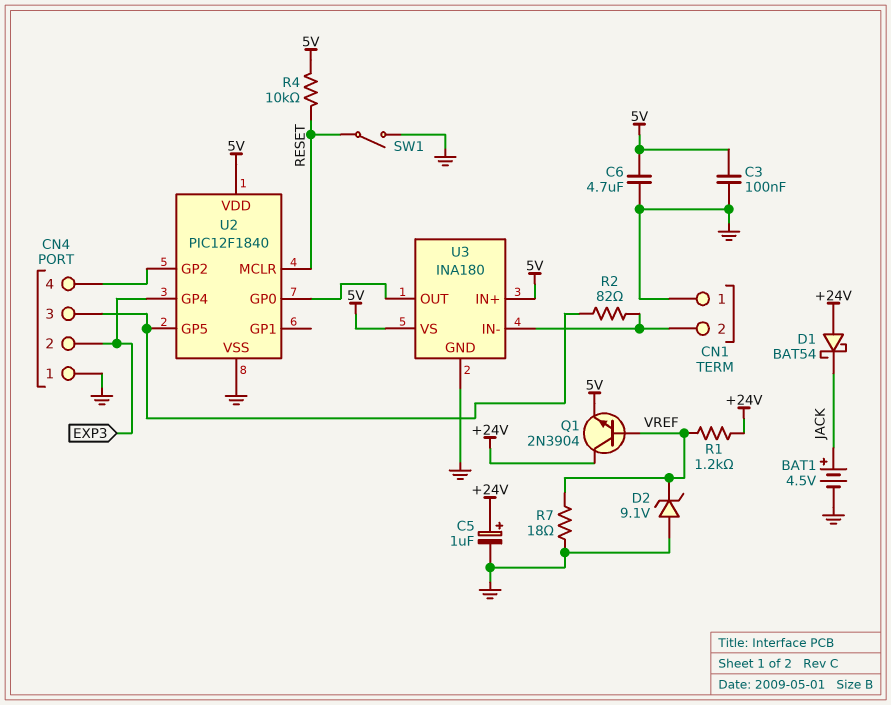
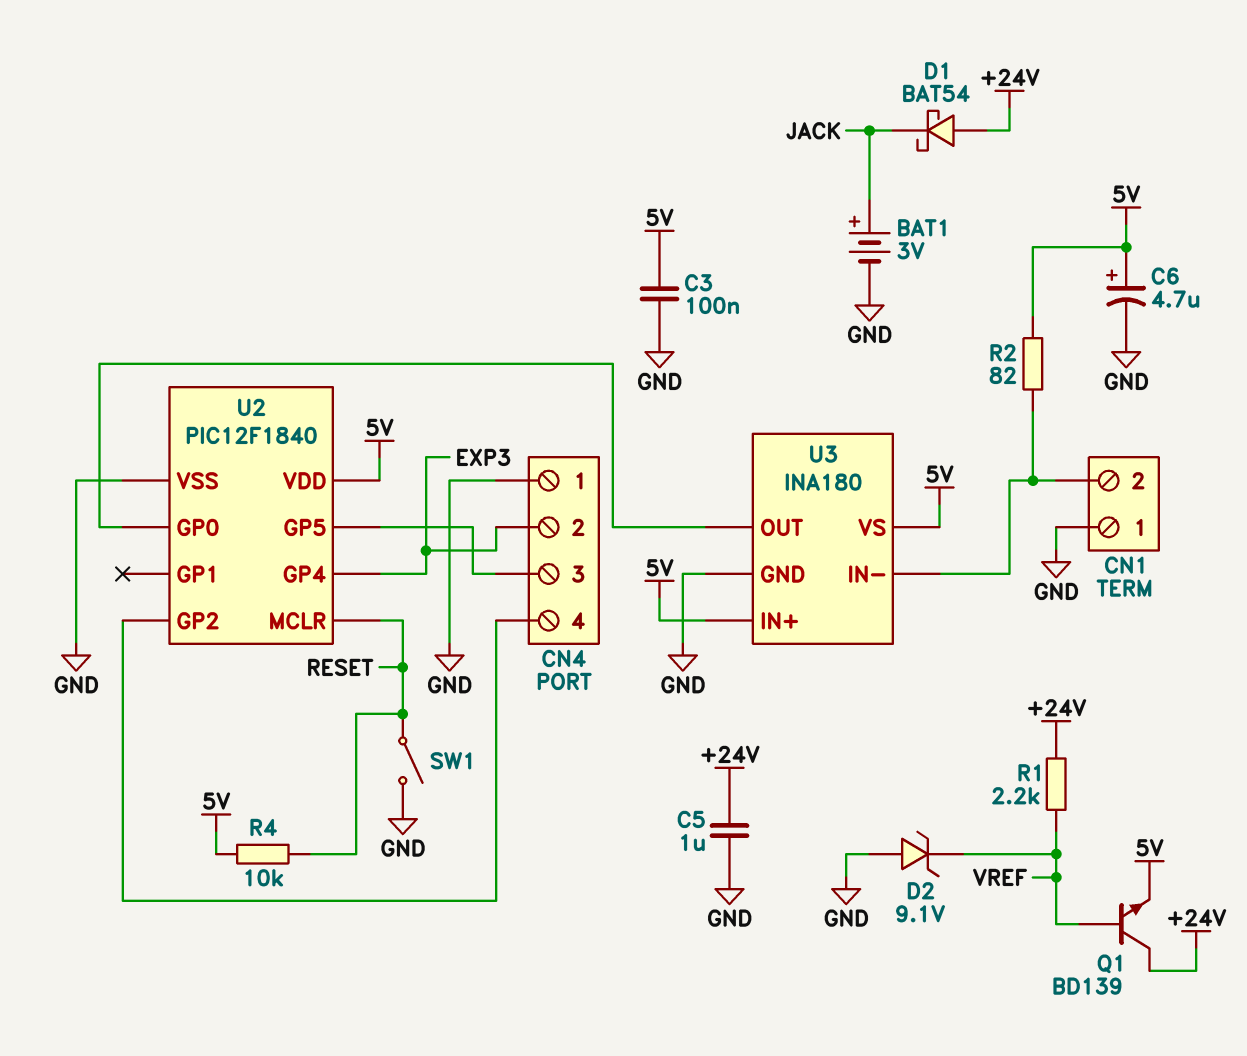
BAT1: 4.5V (plus JACK, minus GND) -> 3V (plus JACK, minus GND)
C5: 1uF (plus +24V, minus GND) -> 1uF (+24V, GND)
C6: 4.7uF (5V, GND) -> 4.7uF (plus 5V, minus GND)
Q1: NPN 2N3904 (B VREF, C +24V, E 5V) -> NPN BD139 (B VREF, C +24V, E 5V)
R1: 1.2k (+24V, VREF) -> 2.2k (+24V, VREF)
R2: 82 (CN1/2, CN4/3) -> 82 (5V, CN1/2)
R7: 18 (GND, VREF) -> none

